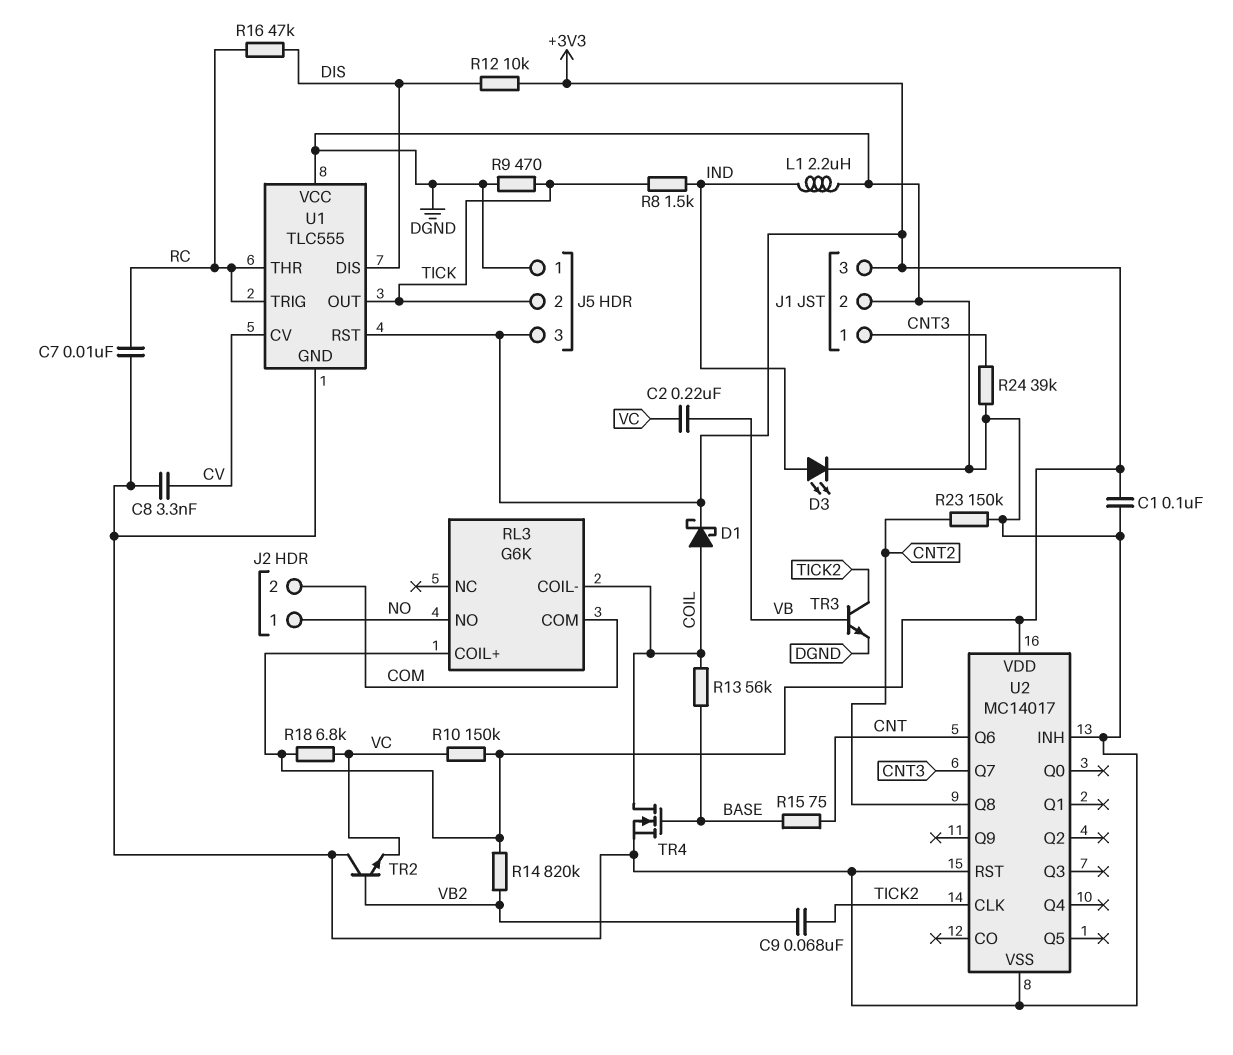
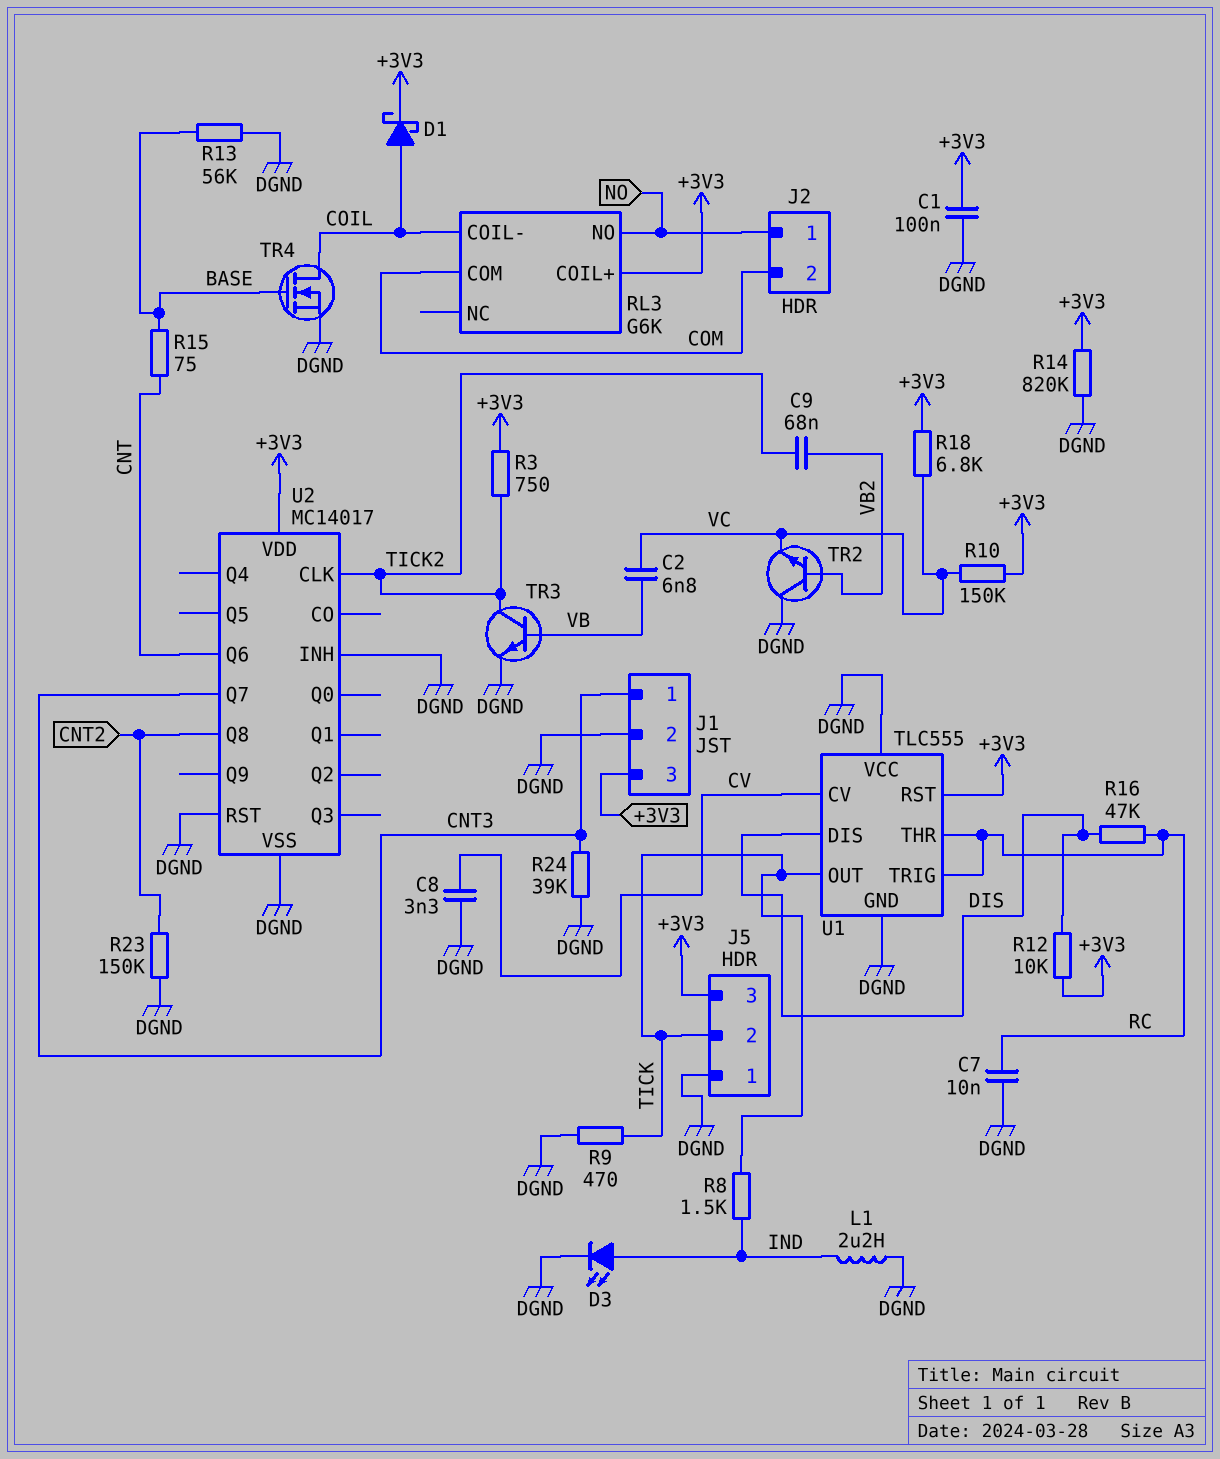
C2: 220nF (VB, VC) -> 6.8nF (VB, VC)
R3: none -> 750 (+3V3, TICK2)
R13: 56k (BASE, COIL) -> 56k (BASE, DGND)
R14: 820k (+3V3, VB2) -> 820k (+3V3, DGND)

